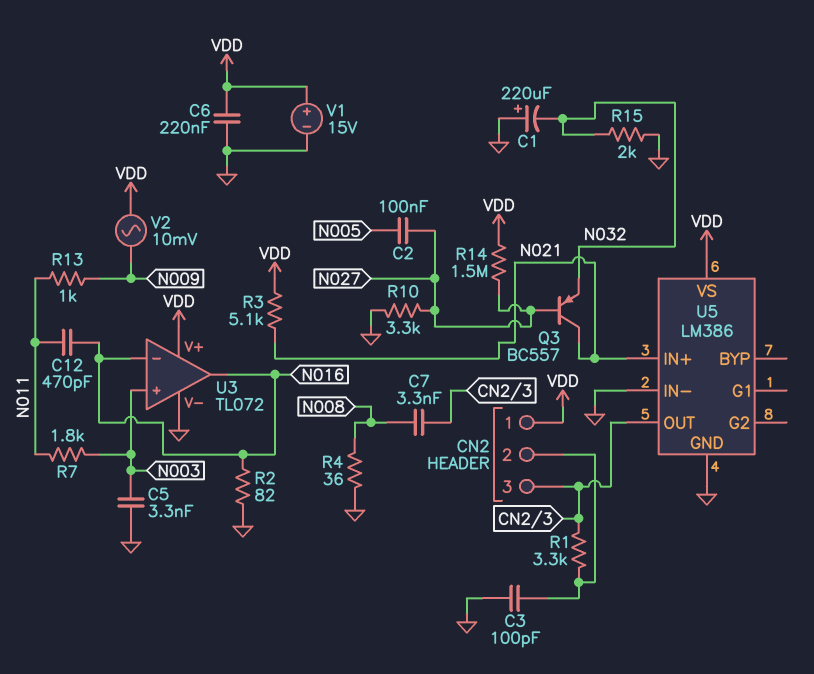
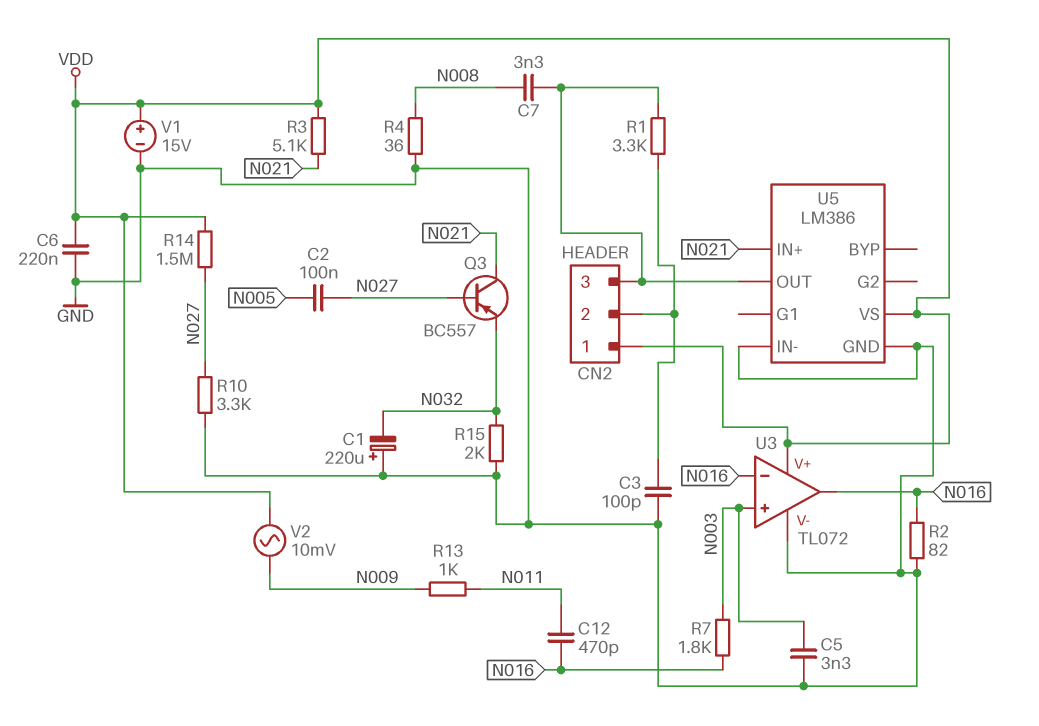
R7: 1.8k (N003, N011) -> 1.8k (N003, N016)

